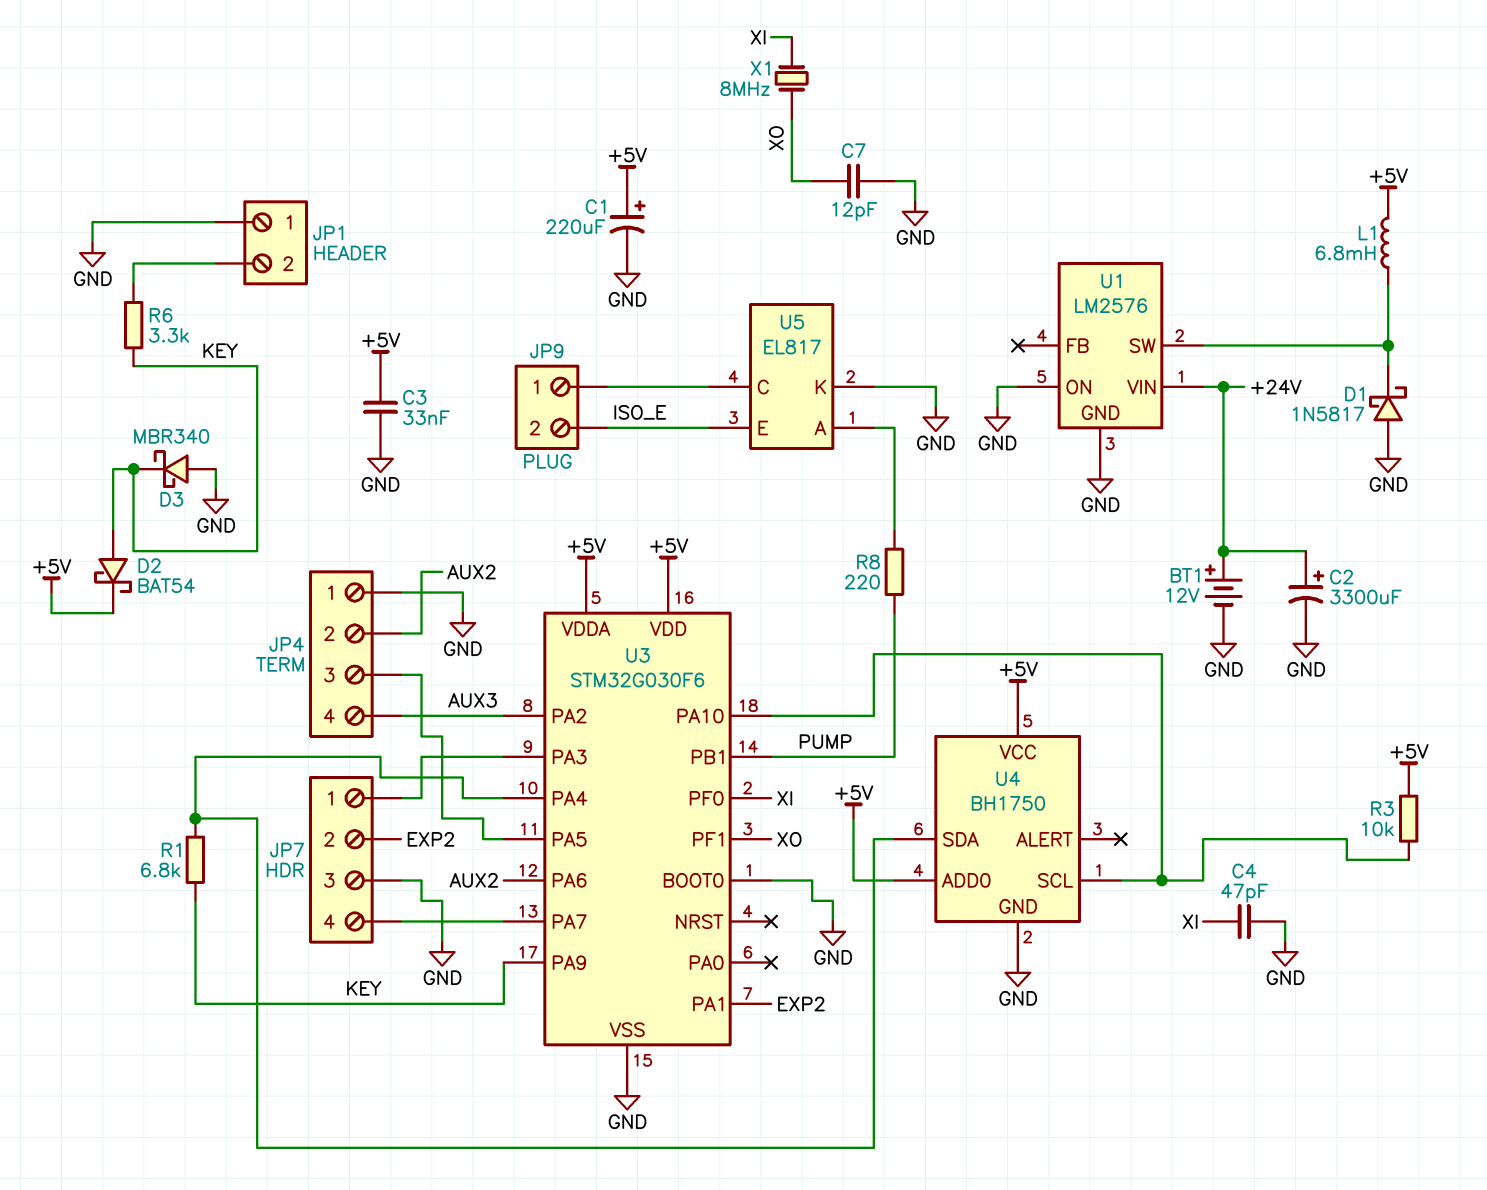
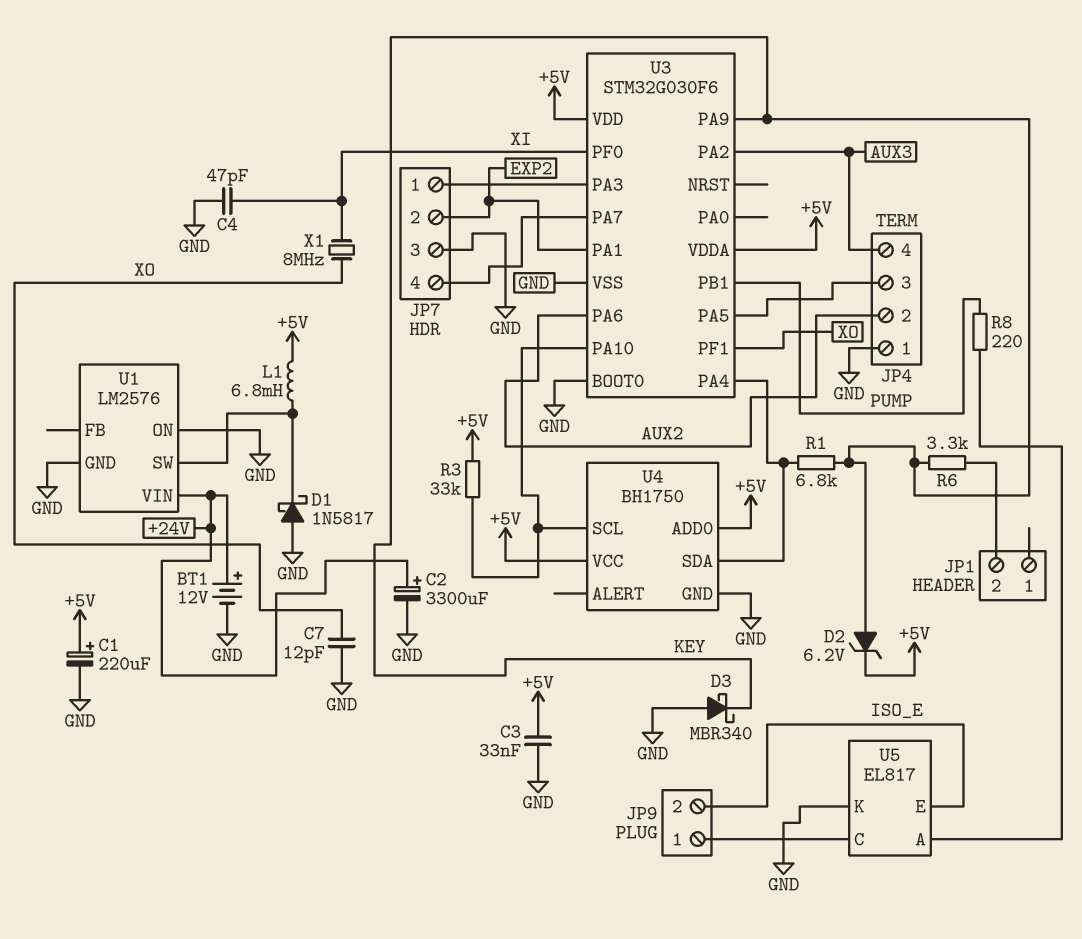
D2: schottky BAT54 (A KEY, K +5V) -> zener 6.2V (A KEY, K +5V)
JP1 pin 1: GND -> none
R3: 10k (+5V, U3/PA10) -> 33k (+5V, U3/PA10)

